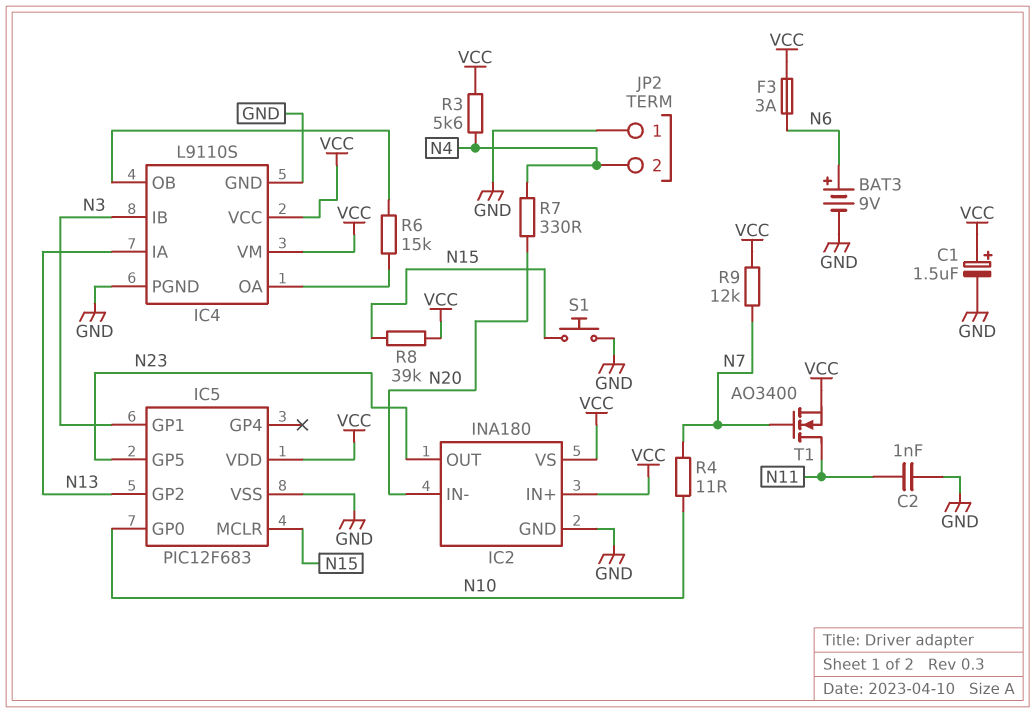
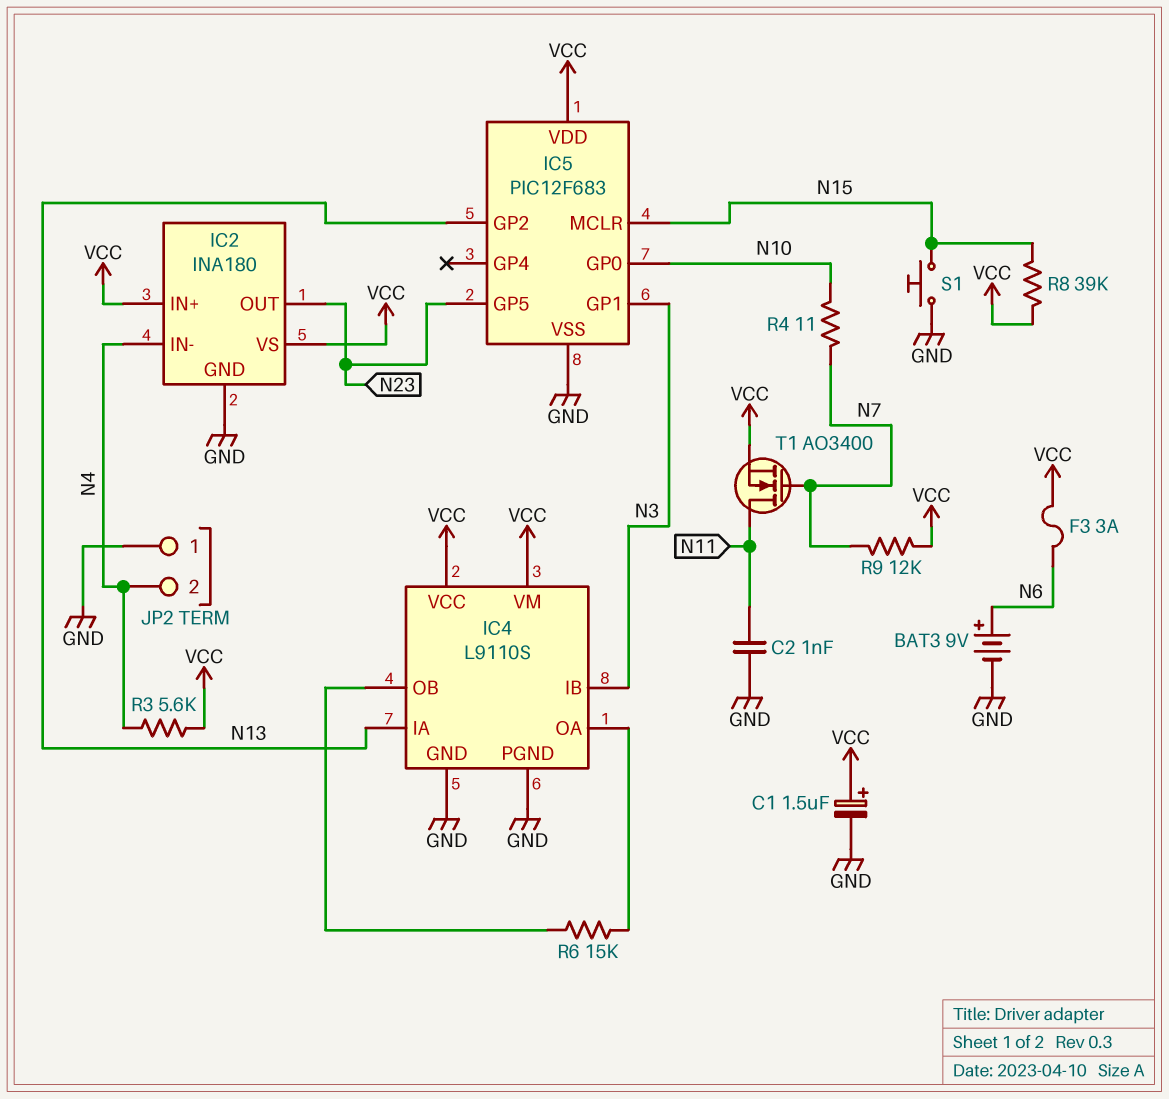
IC2 pin IN-: N20 -> N4
R7: 330 (N4, N20) -> none

